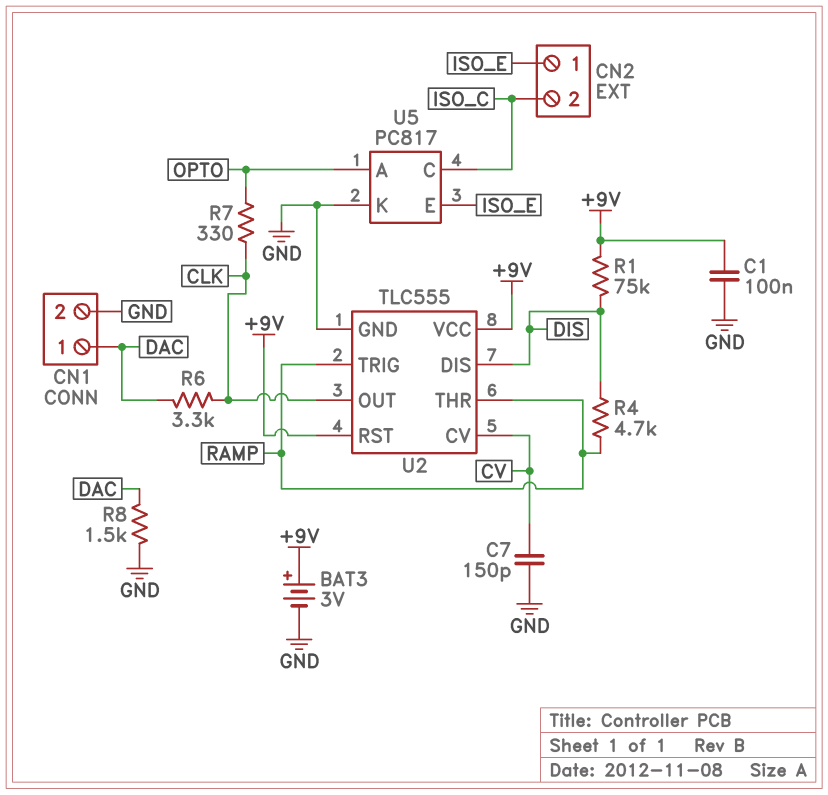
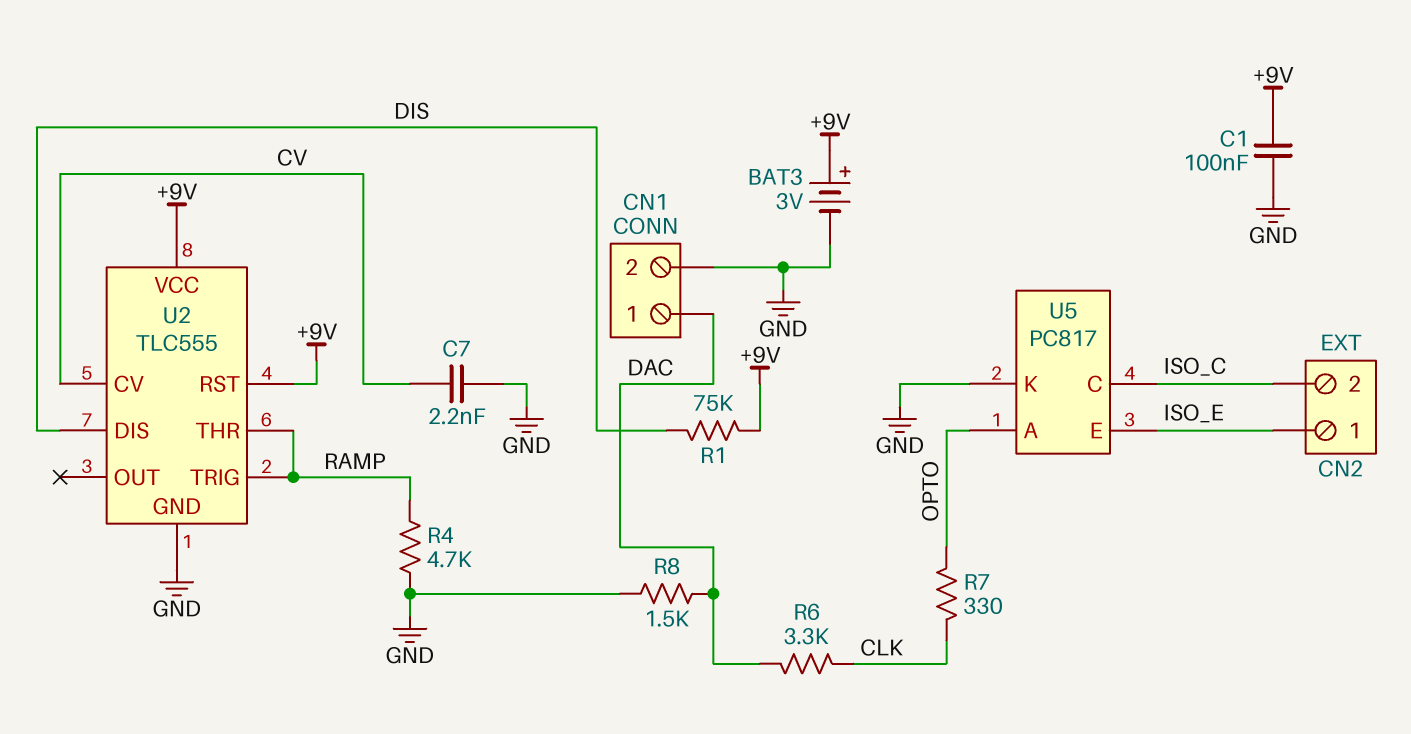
C7: 150pF (CV, GND) -> 2.2nF (CV, GND)
R4: 4.7k (DIS, RAMP) -> 4.7k (GND, RAMP)
U2 pin OUT: CLK -> none

